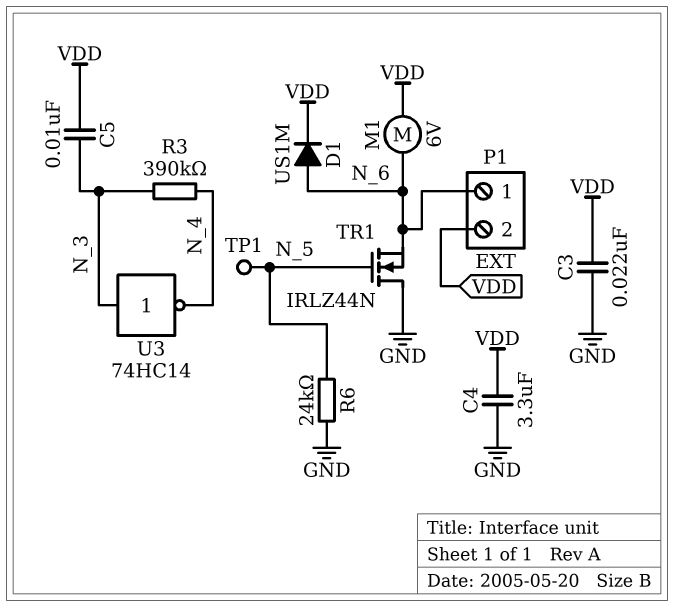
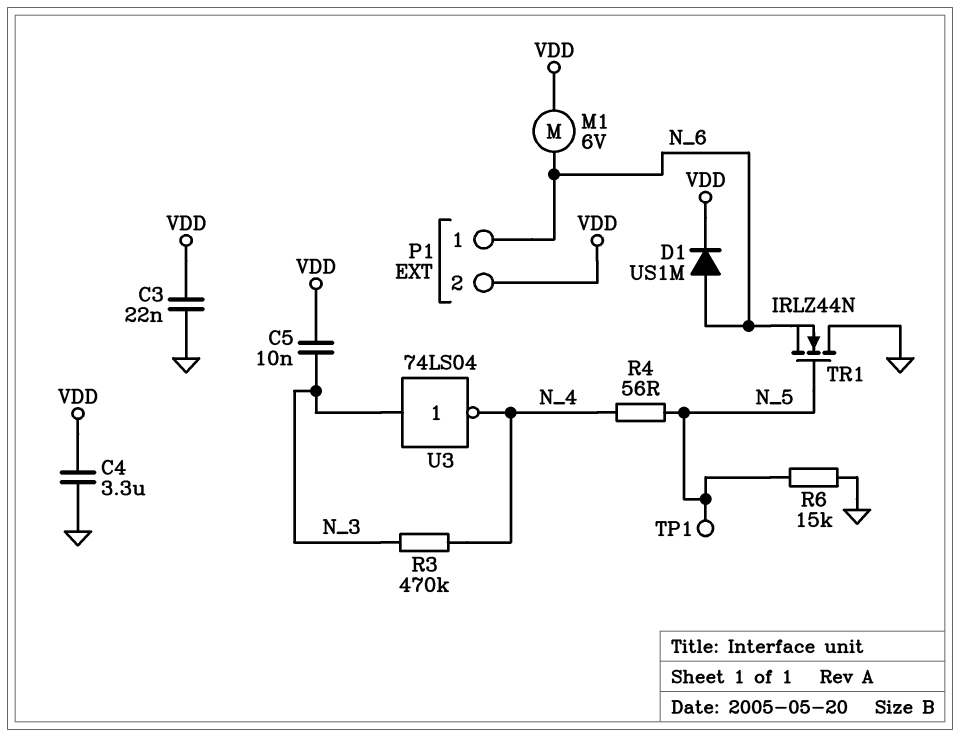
R3: 390k (N_3, N_4) -> 470k (N_3, N_4)
R4: none -> 56 (N_4, N_5)
R6: 24k (GND, N_5) -> 15k (GND, N_5)
U3: NOT 74HC14 (in N_3, out N_4) -> NOT 74LS04 (in N_3, out N_4)

